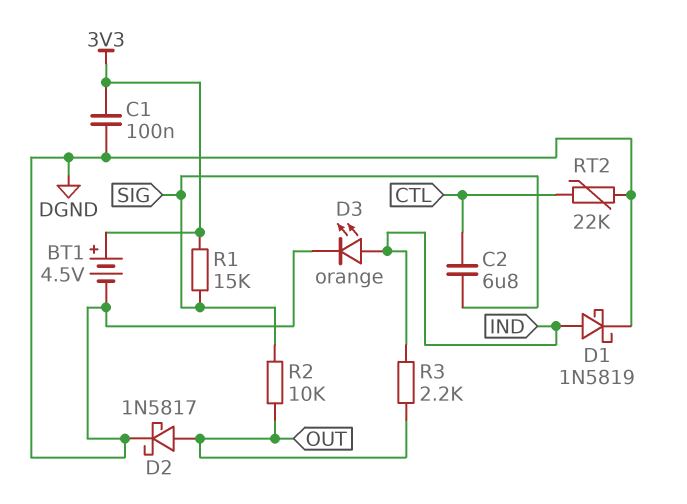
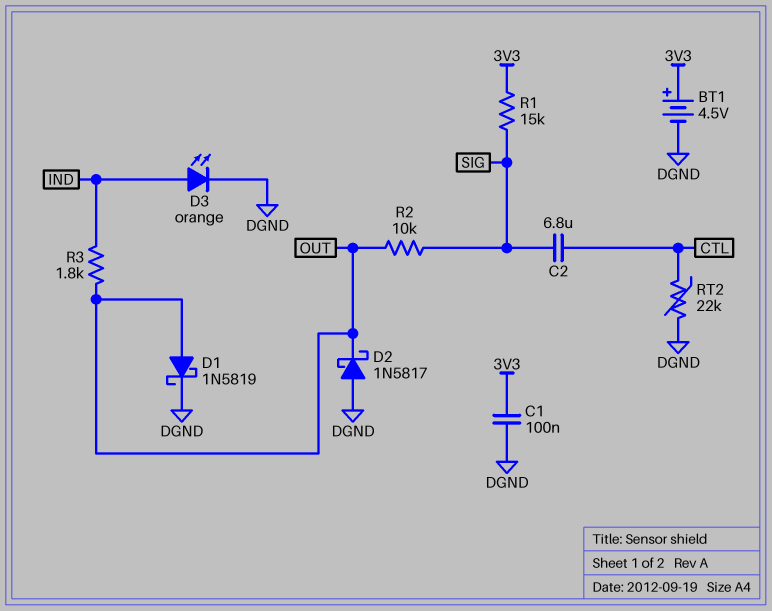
D1: schottky 1N5819 (A IND, K DGND) -> schottky 1N5819 (A OUT, K DGND)
D2: schottky 1N5817 (A OUT, K DGND) -> schottky 1N5817 (A DGND, K OUT)
R3: 2.2k (IND, OUT) -> 1.8k (IND, OUT)

